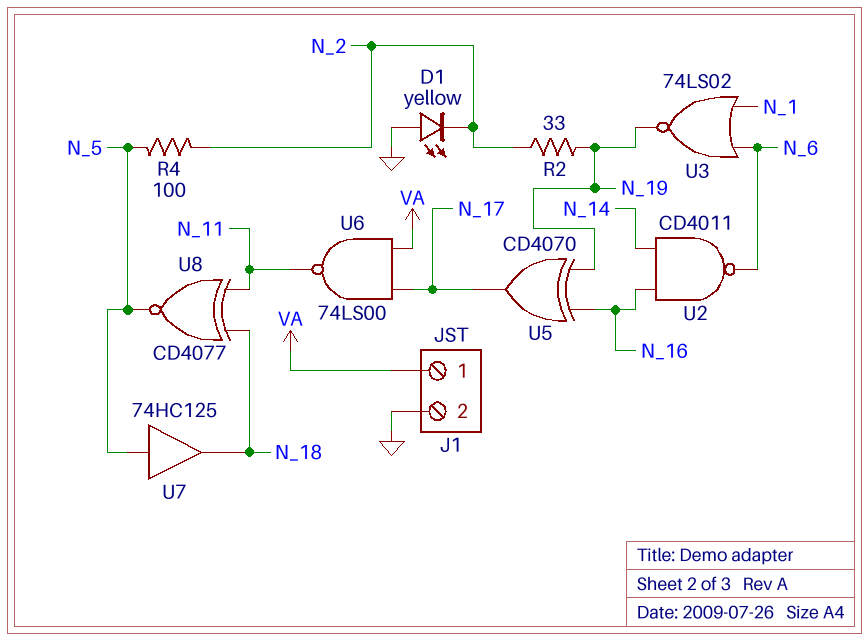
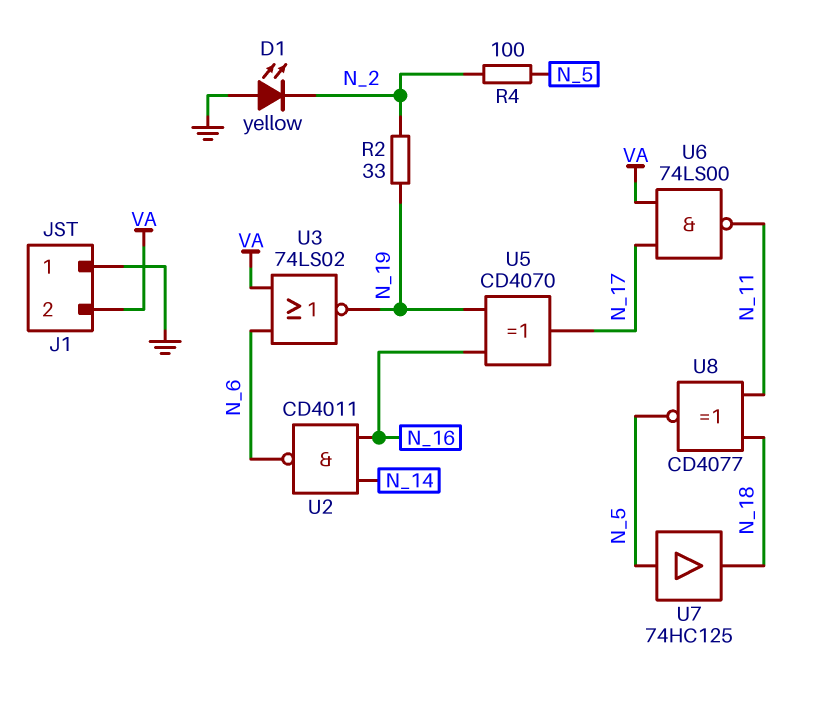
J1 pin 1: VA -> GND
J1 pin 2: GND -> VA
U3: NOR 74LS02 (in N_1, in N_6, out N_19) -> NOR 74LS02 (in N_6, in VA, out N_19)

